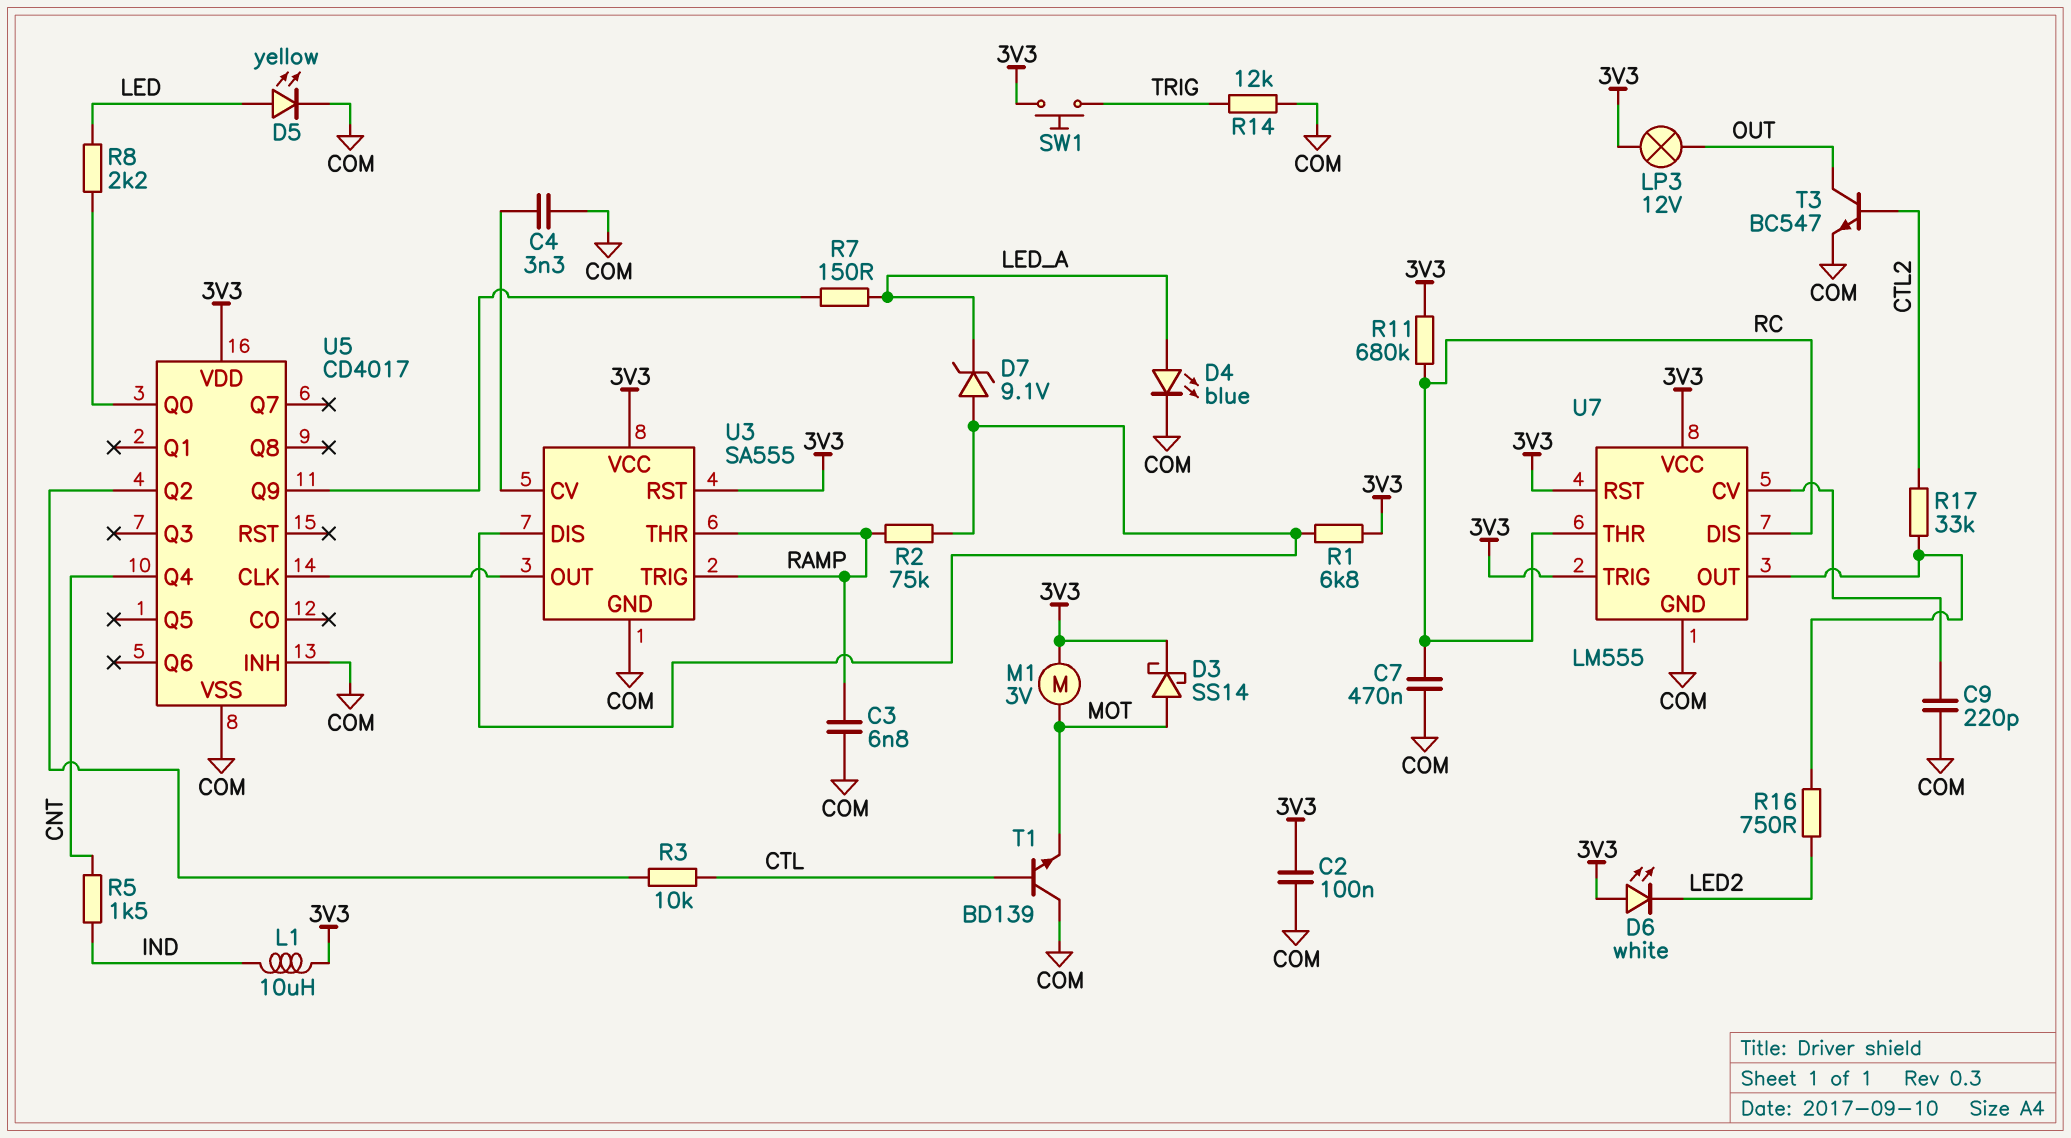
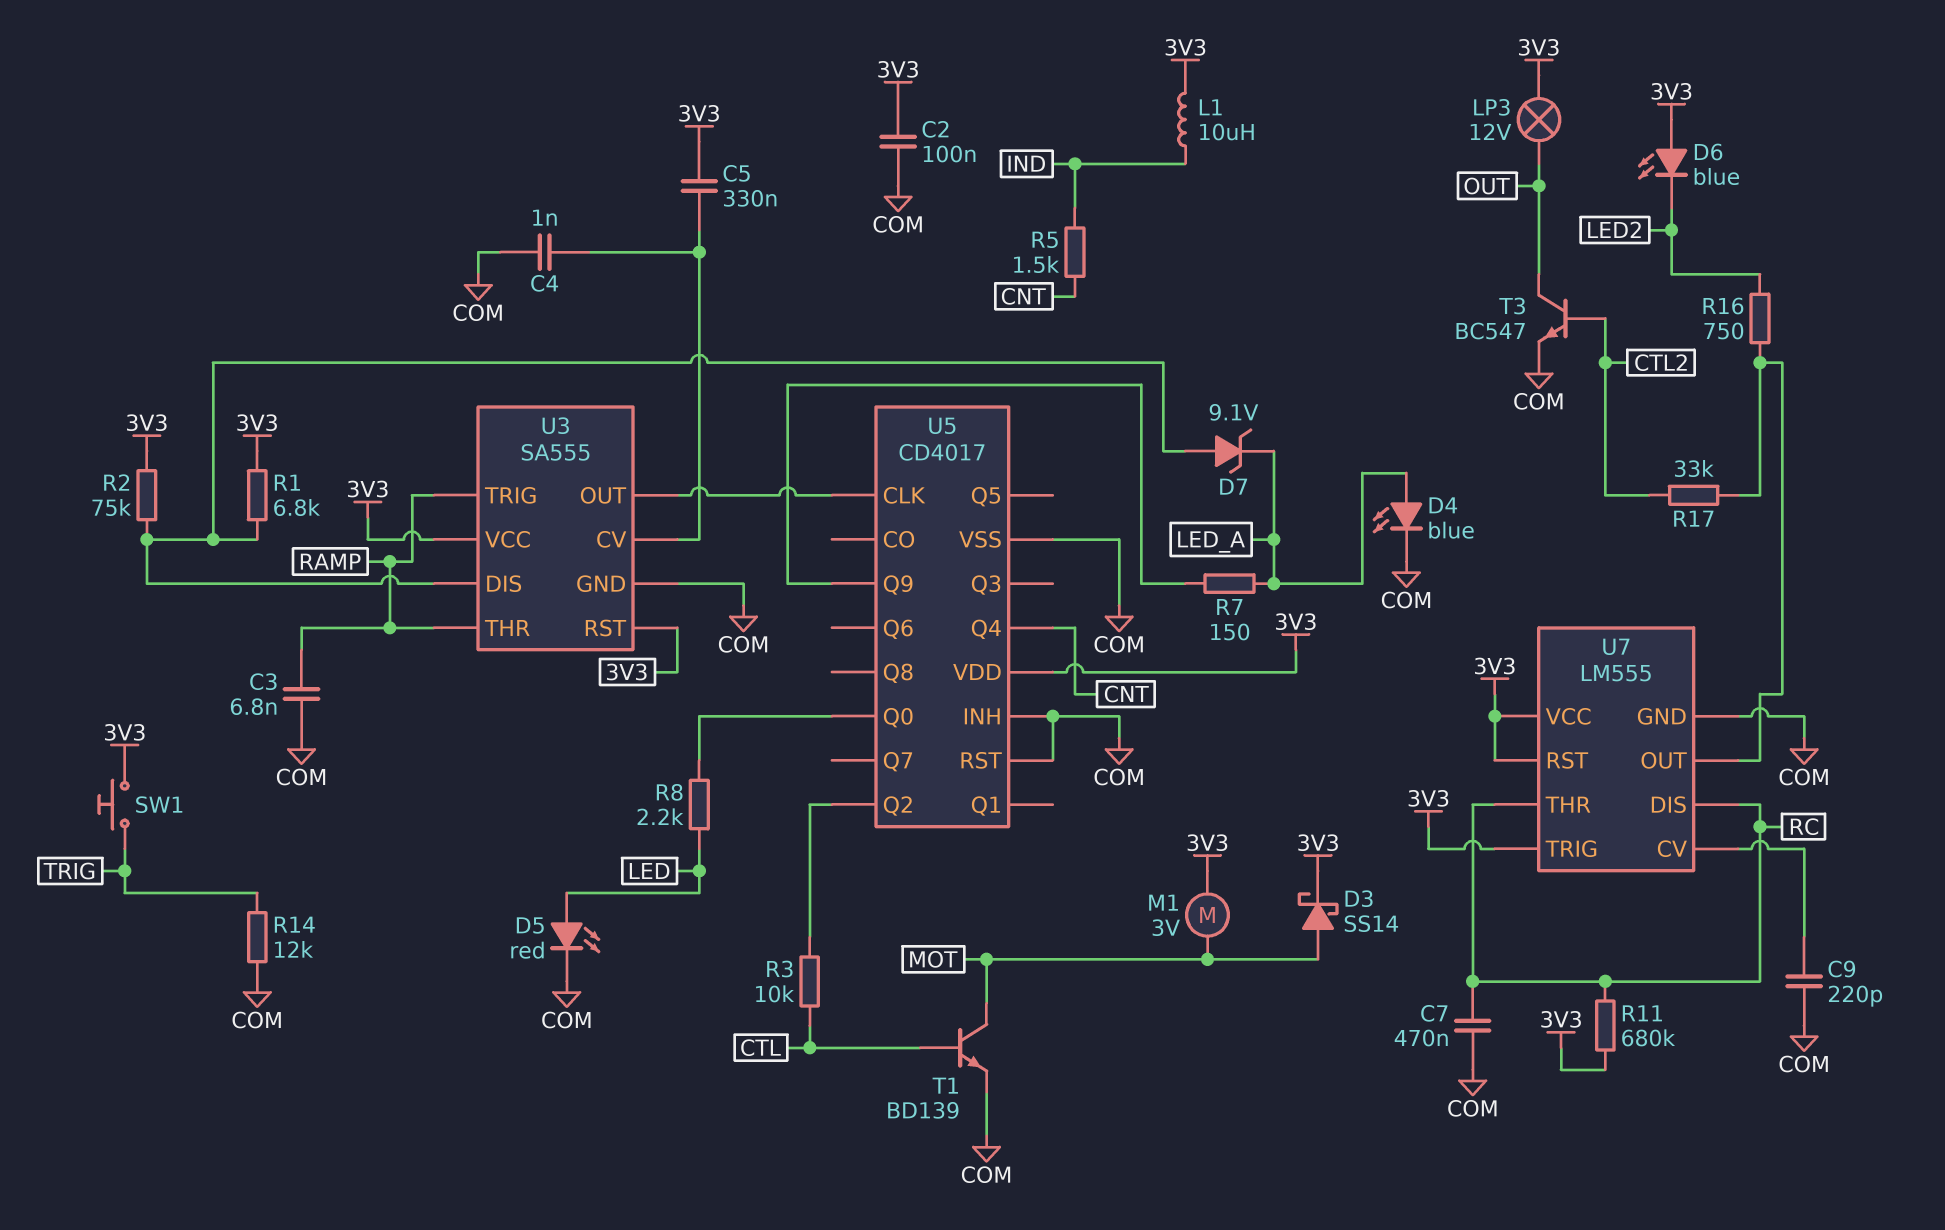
C4: 3.3nF (COM, U3/CV) -> 1nF (COM, U3/CV)
C5: none -> 330nF (3V3, U3/CV)
D5: LED yellow (A LED, K COM) -> LED red (A LED, K COM)
D6: LED white (A 3V3, K LED2) -> LED blue (A 3V3, K LED2)
R2: 75k (RAMP, U3/DIS) -> 75k (3V3, U3/DIS)
T1: NPN BD139 (B CTL, C COM, E MOT) -> NPN BD139 (B CTL, C MOT, E COM)
U5 pin RST: none -> COM

